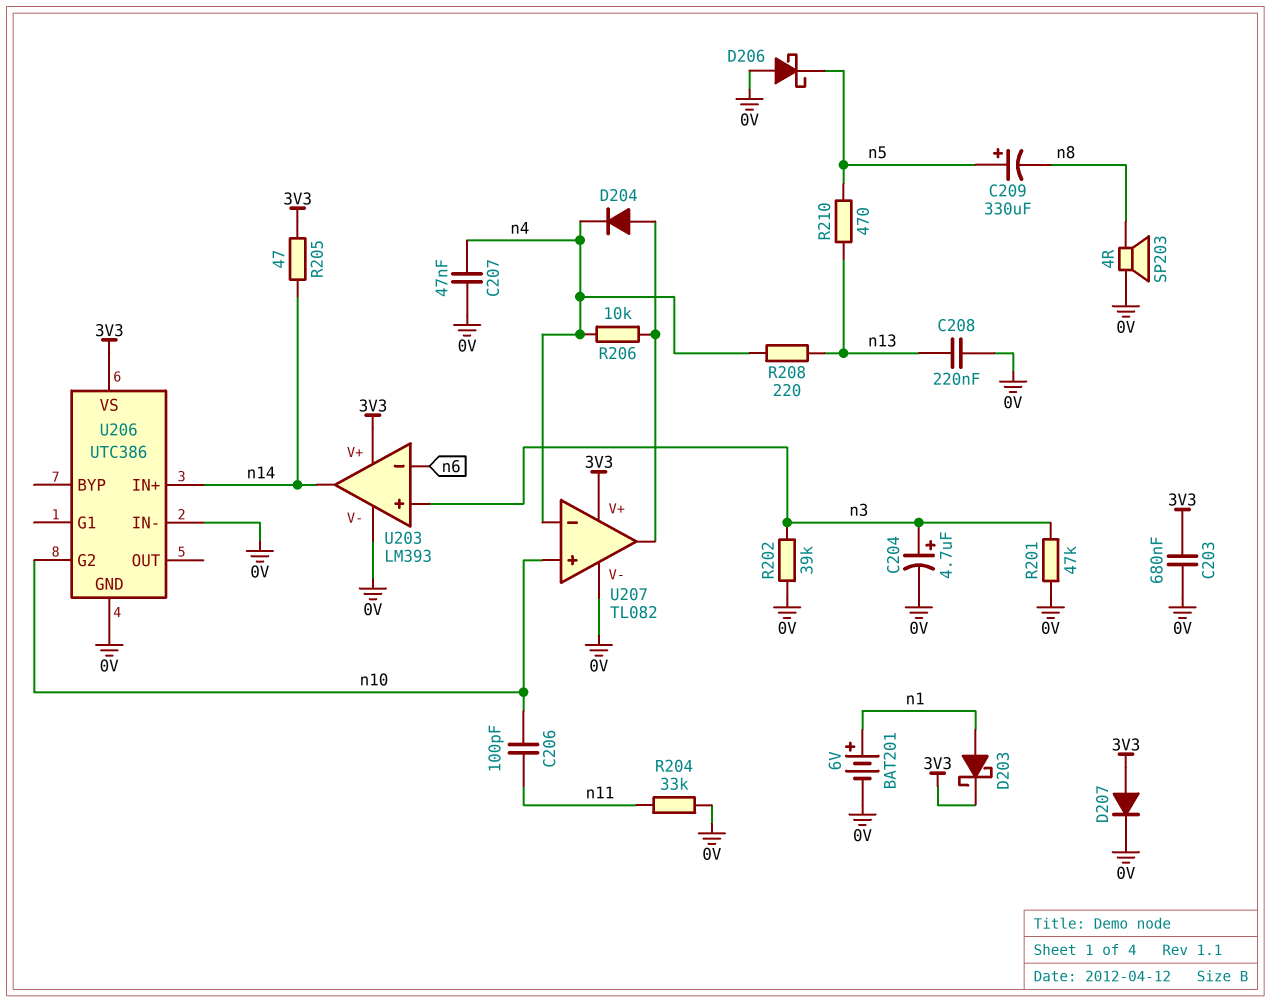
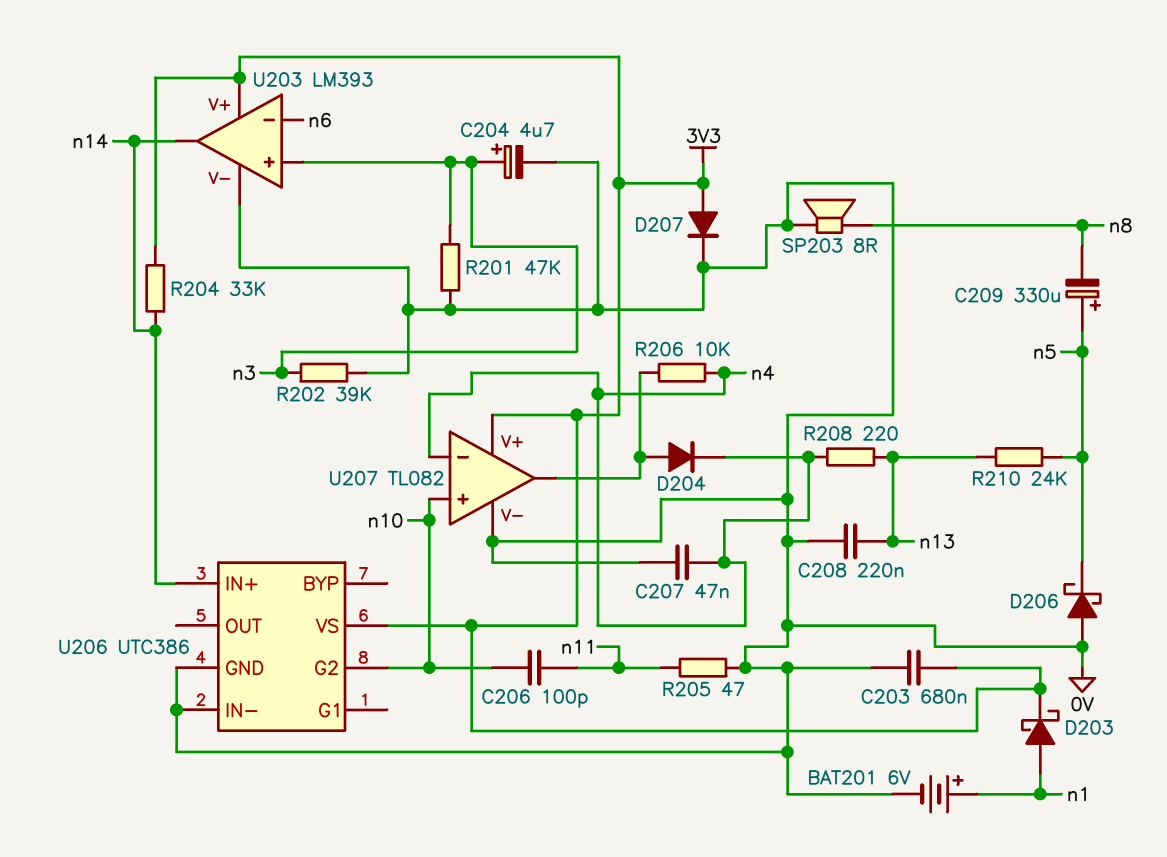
R204: 33k (0V, n11) -> 33k (3V3, n14)
R205: 47 (3V3, n14) -> 47 (0V, n11)
R210: 470 (n5, n13) -> 24k (n5, n13)
SP203: speaker 4R (0V, n8) -> speaker 8R (0V, n8)

